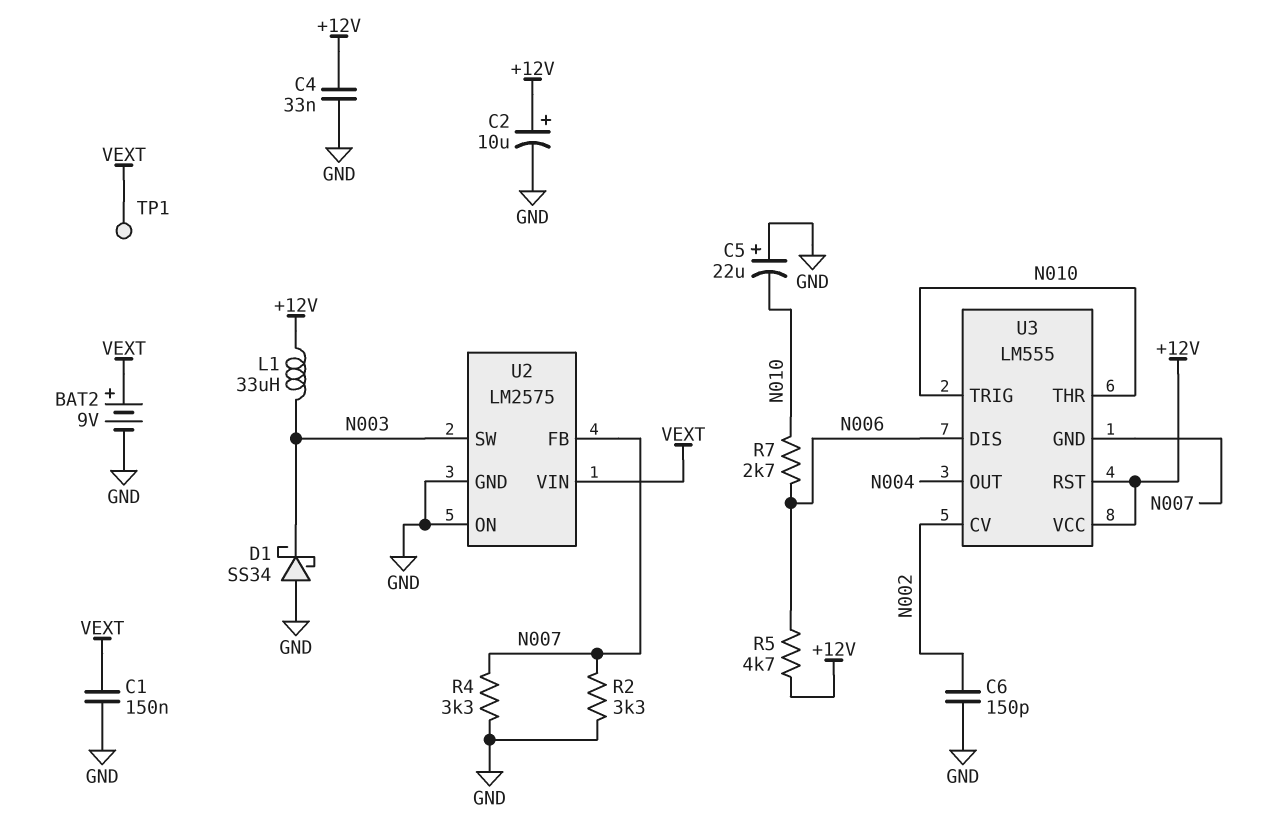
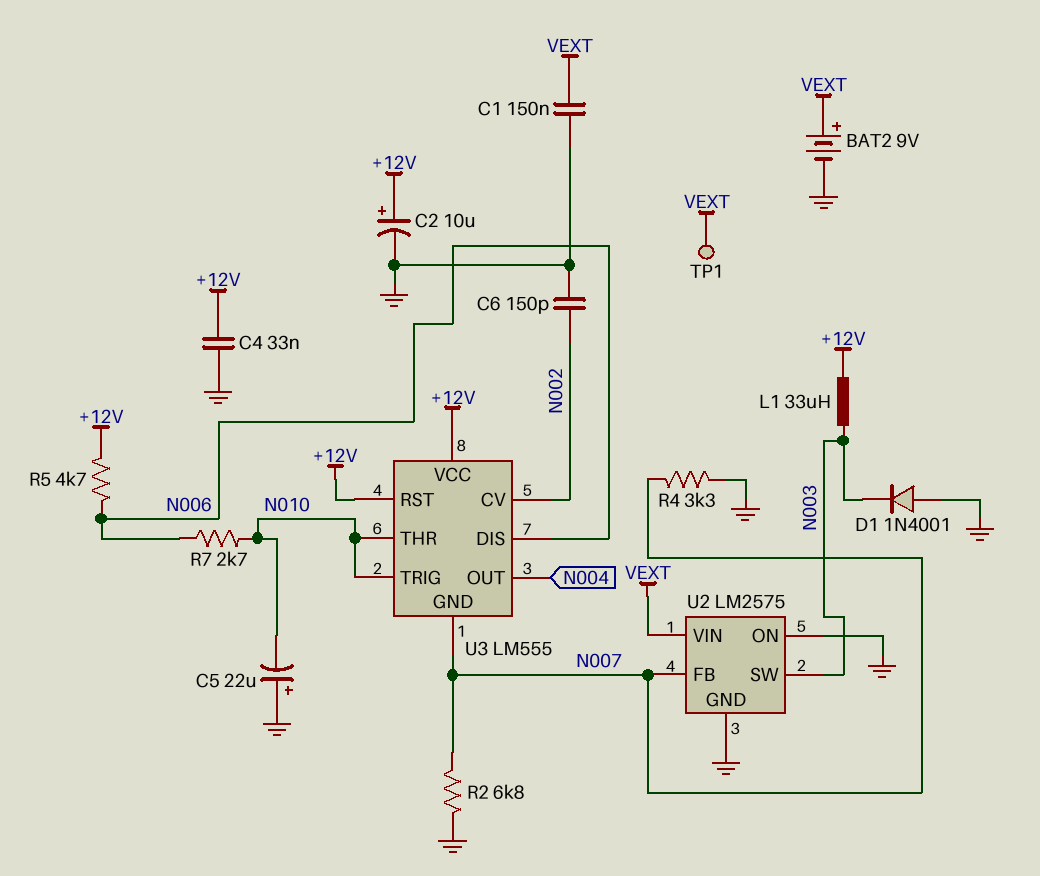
D1: schottky SS34 (A GND, K N003) -> diode 1N4001 (A GND, K N003)
R2: 3.3k (GND, N007) -> 6.8k (GND, N007)

